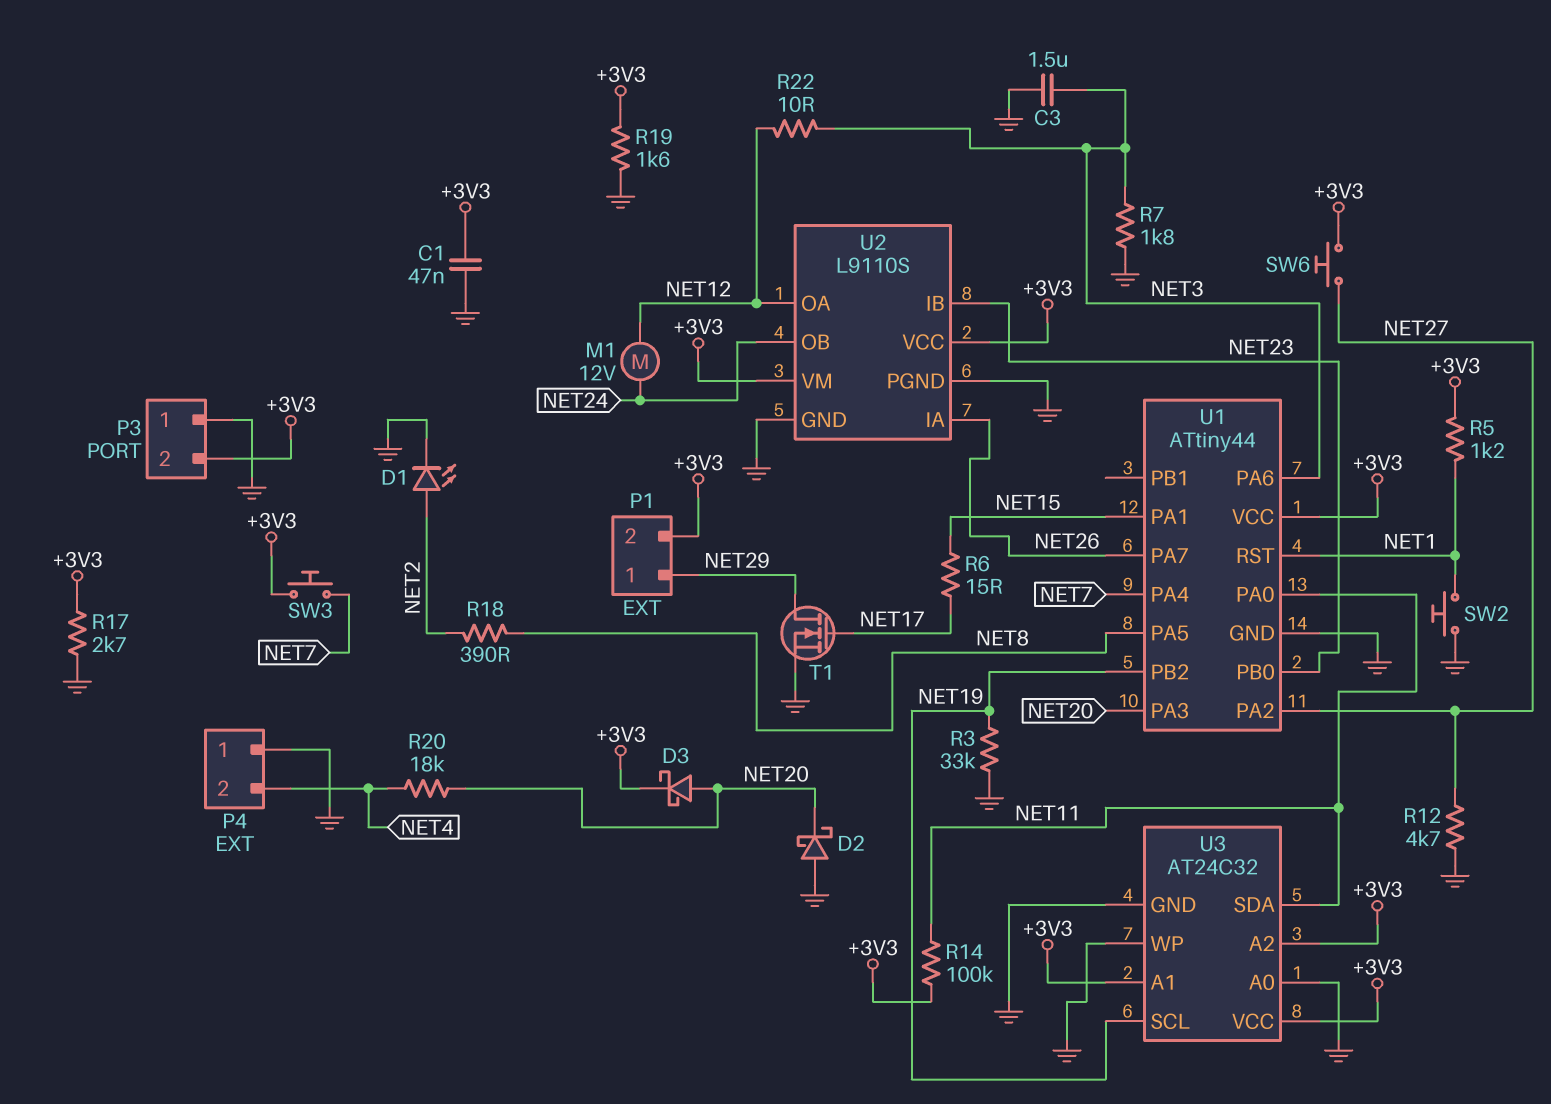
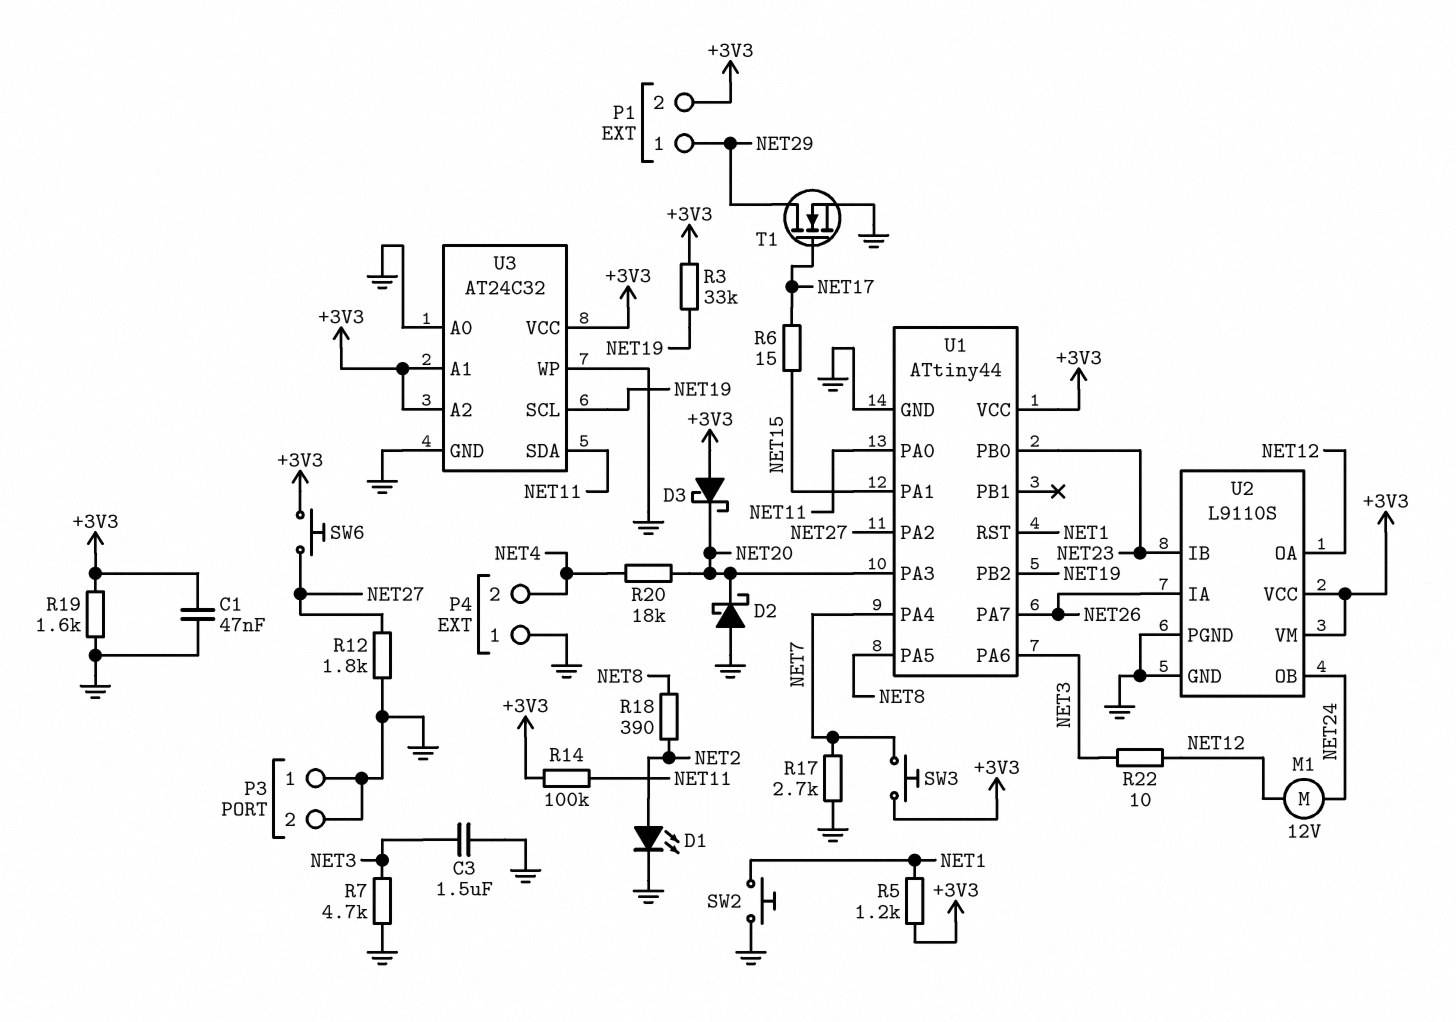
D3: schottky (A NET20, K +3V3) -> schottky (A +3V3, K NET20)
P3 pin 2: +3V3 -> GND
R3: 33k (GND, NET19) -> 33k (+3V3, NET19)
R7: 1.8k (GND, NET3) -> 4.7k (GND, NET3)
R12: 4.7k (GND, NET27) -> 1.8k (GND, NET27)
R17: 2.7k (+3V3, GND) -> 2.7k (GND, NET7)

